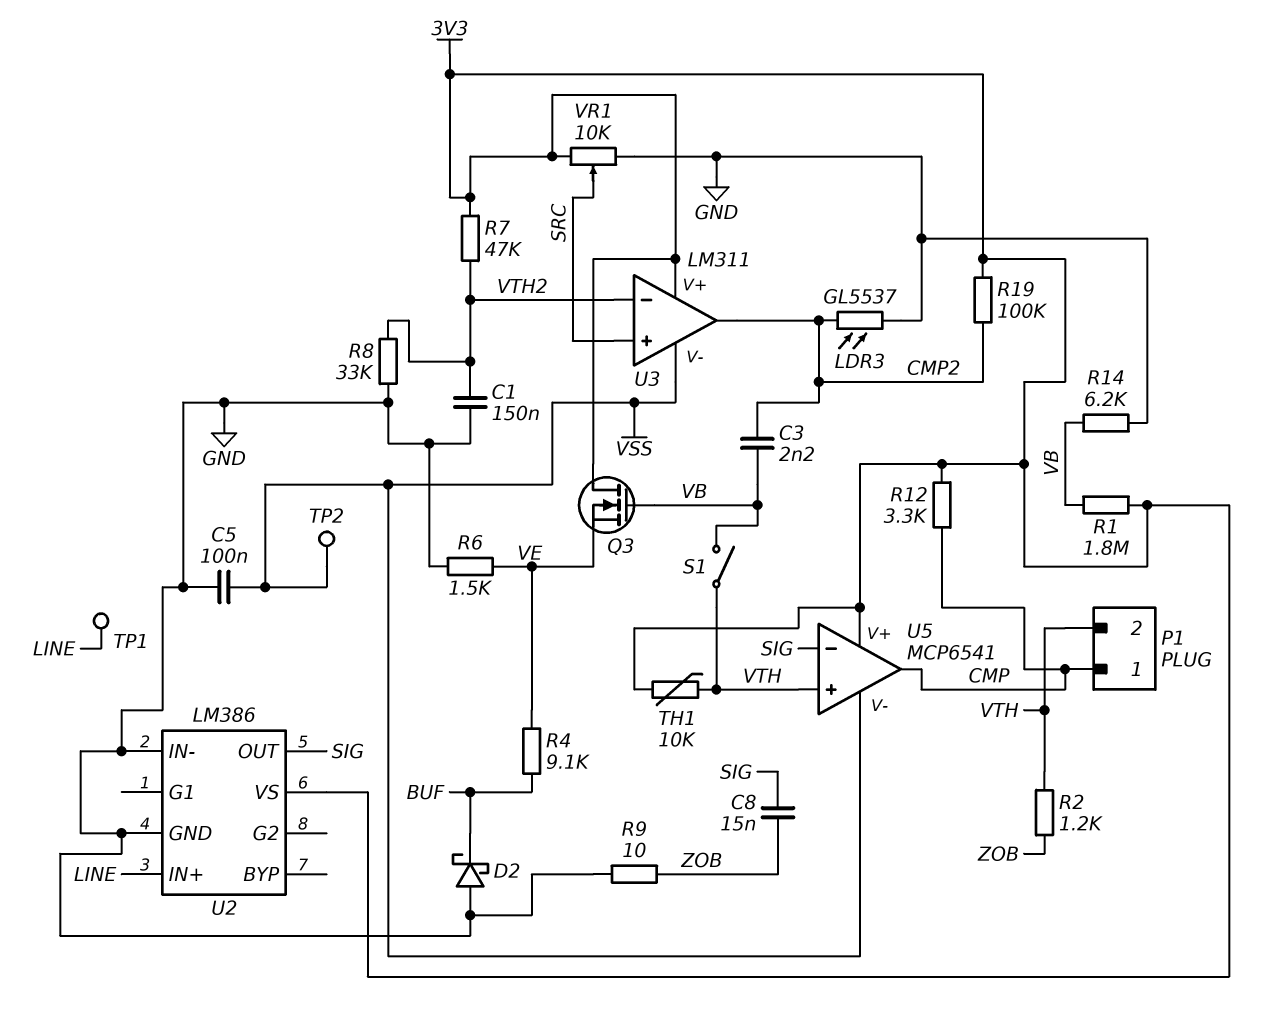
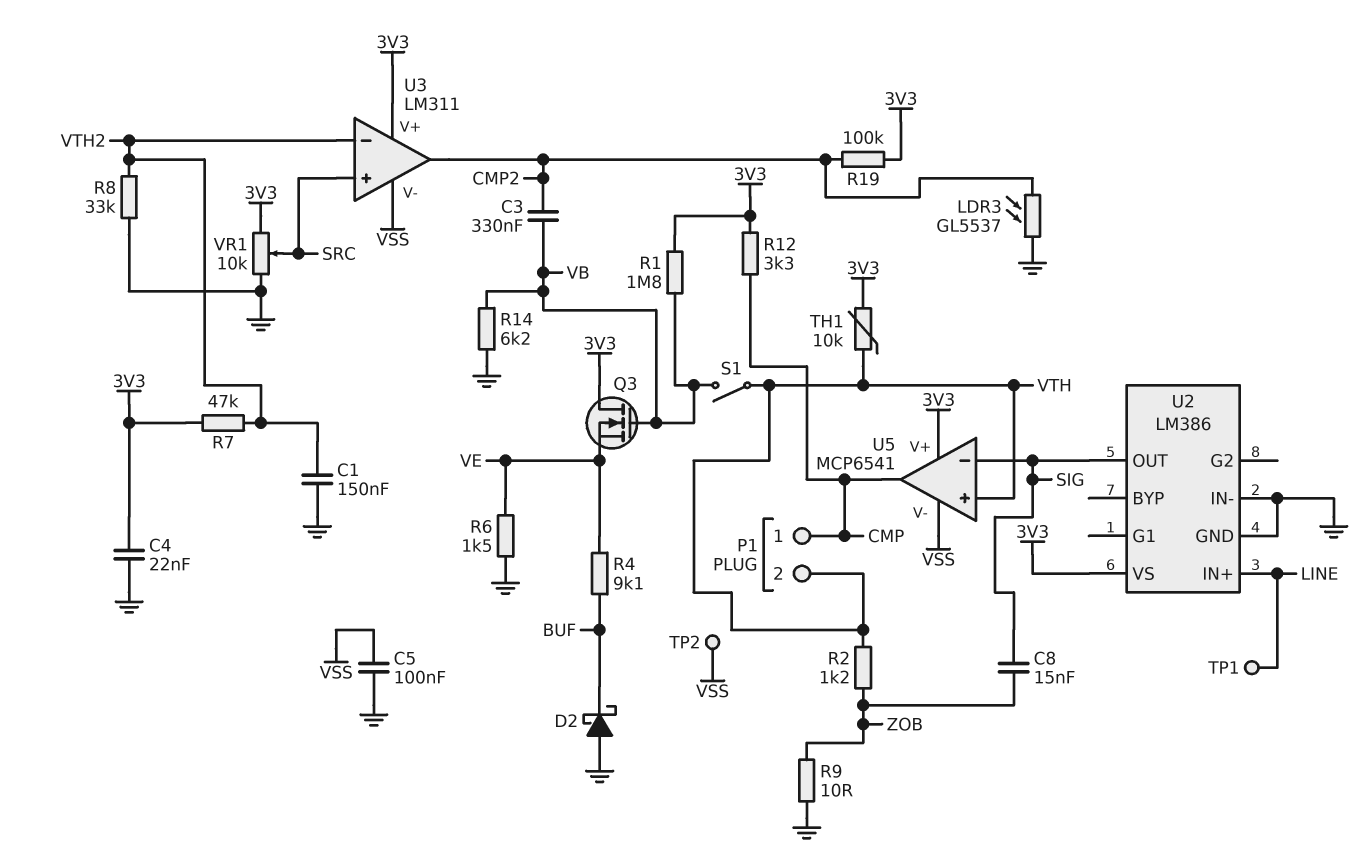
C3: 2.2nF (CMP2, VB) -> 330nF (CMP2, VB)
C4: none -> 22nF (3V3, GND)

